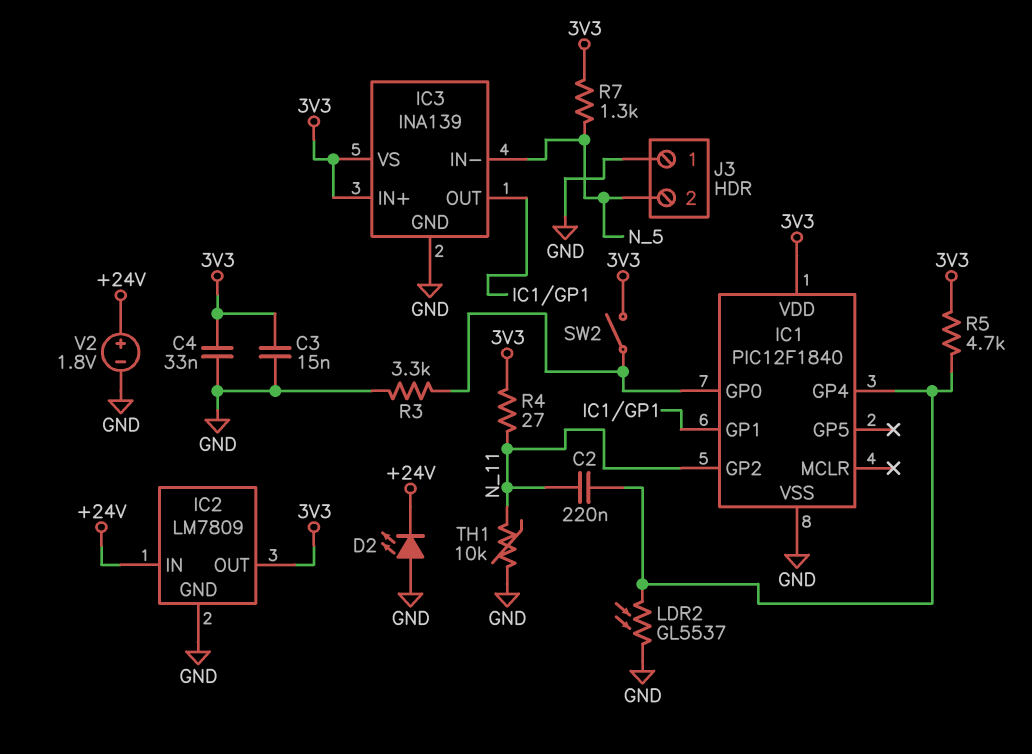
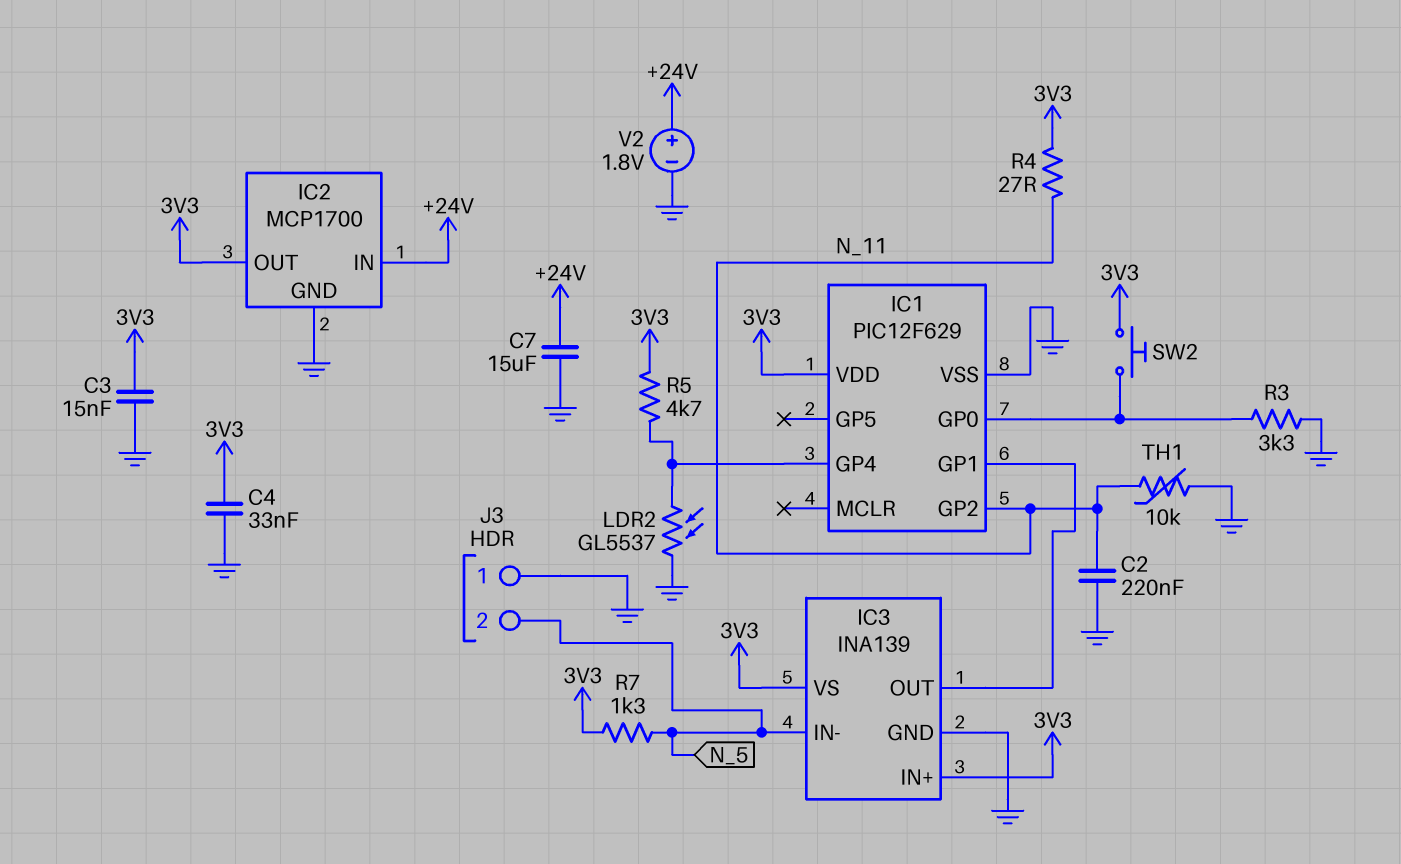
C2: 220nF (IC1/GP4, N_11) -> 220nF (GND, N_11)
C7: none -> 15uF (+24V, GND)
D2: LED (A GND, K +24V) -> none
IC1: PIC12F1840 -> PIC12F629
IC2: LM7809 -> MCP1700
SW2: switch (3V3, IC1/GP0) -> button (3V3, IC1/GP0)

